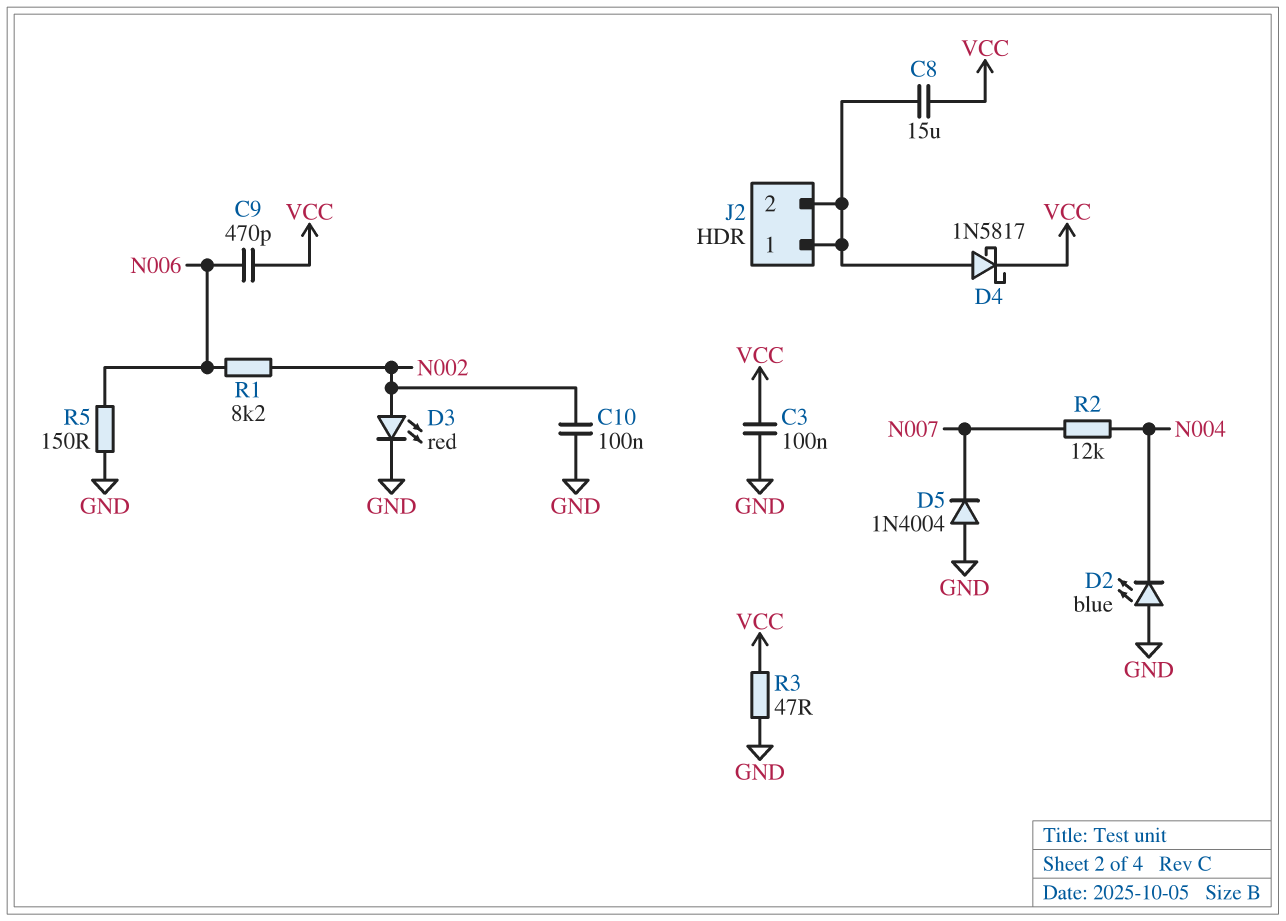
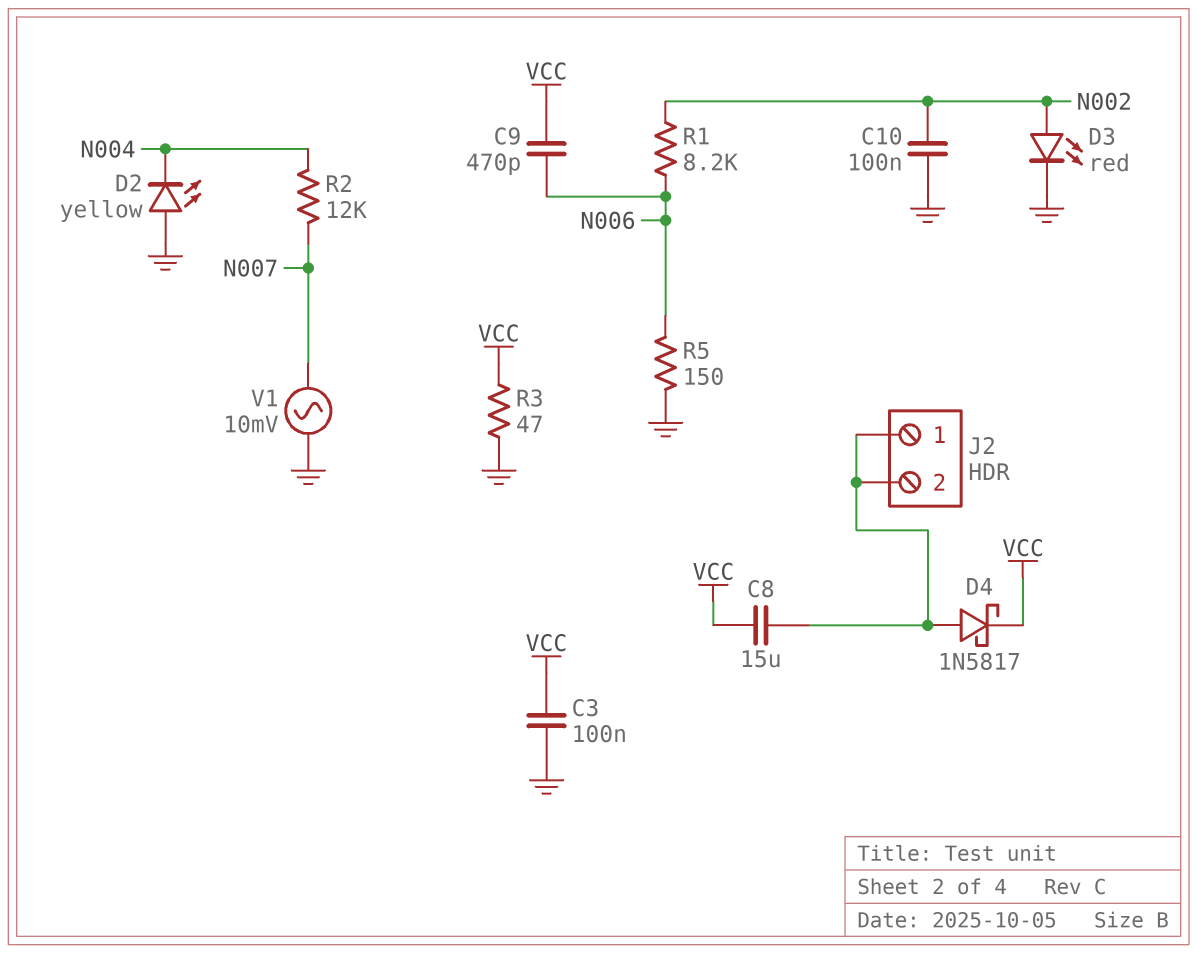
D2: LED blue (A GND, K N004) -> LED yellow (A GND, K N004)
D5: diode 1N4004 (A GND, K N007) -> none
V1: none -> AC 10mV (GND, N007)

